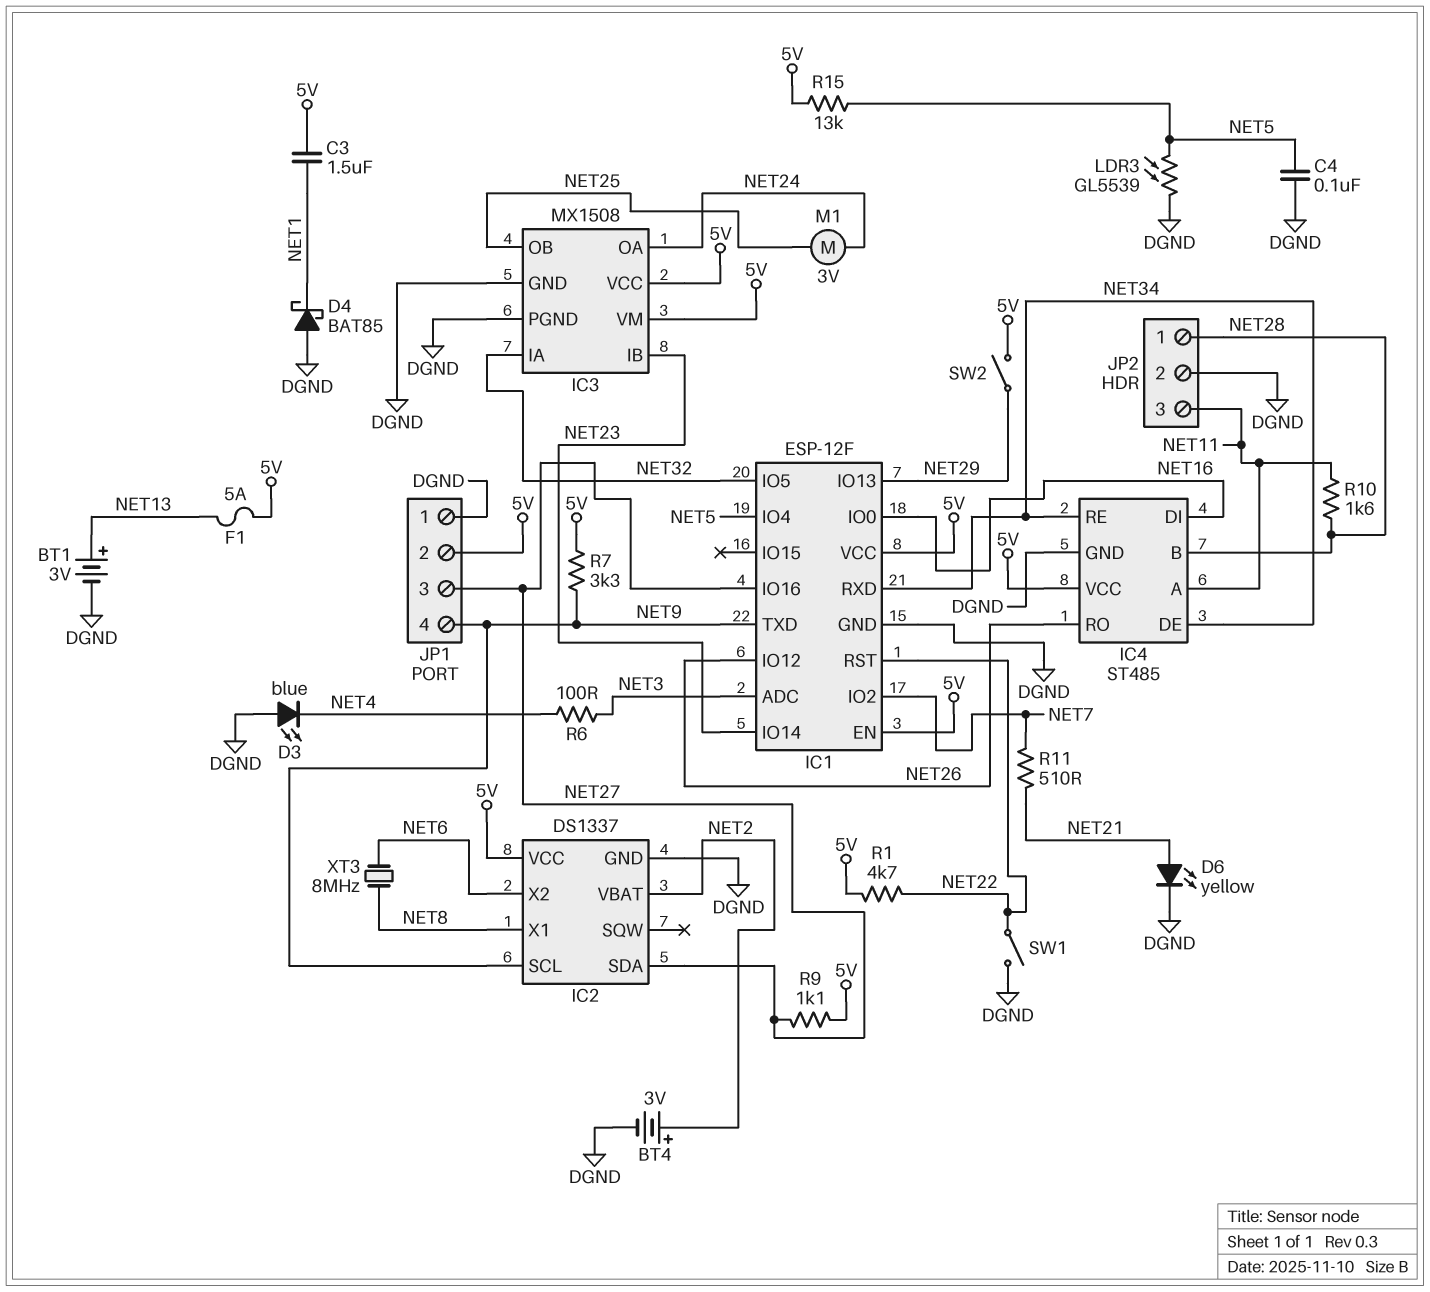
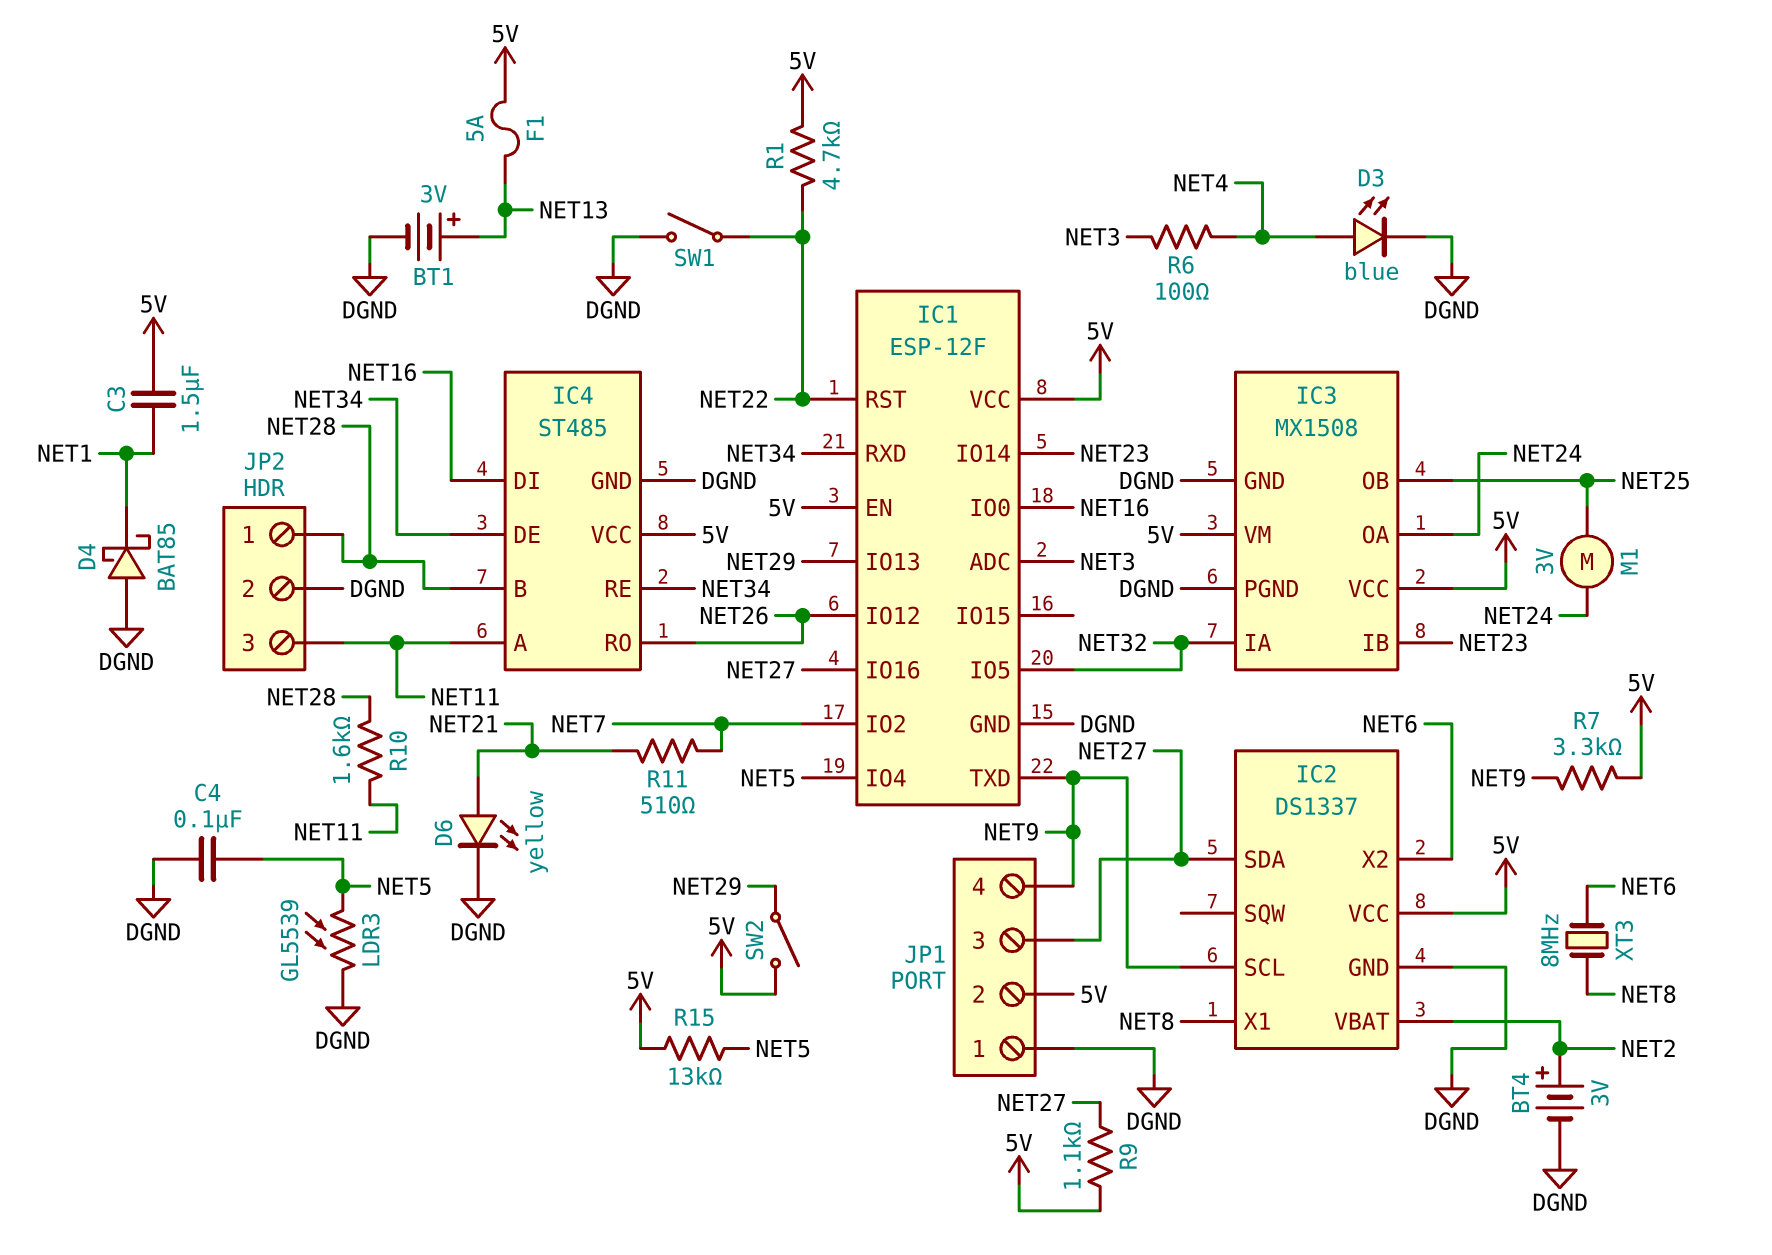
D3: LED blue (A DGND, K NET4) -> LED blue (A NET4, K DGND)

